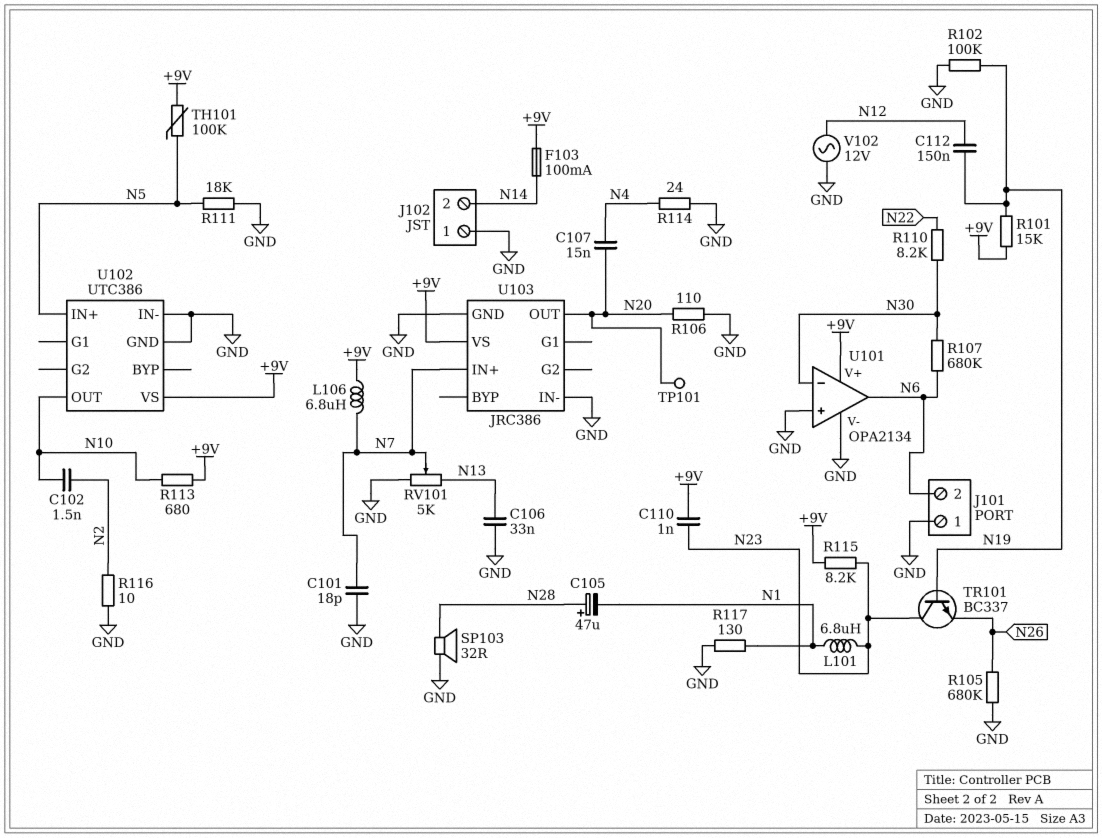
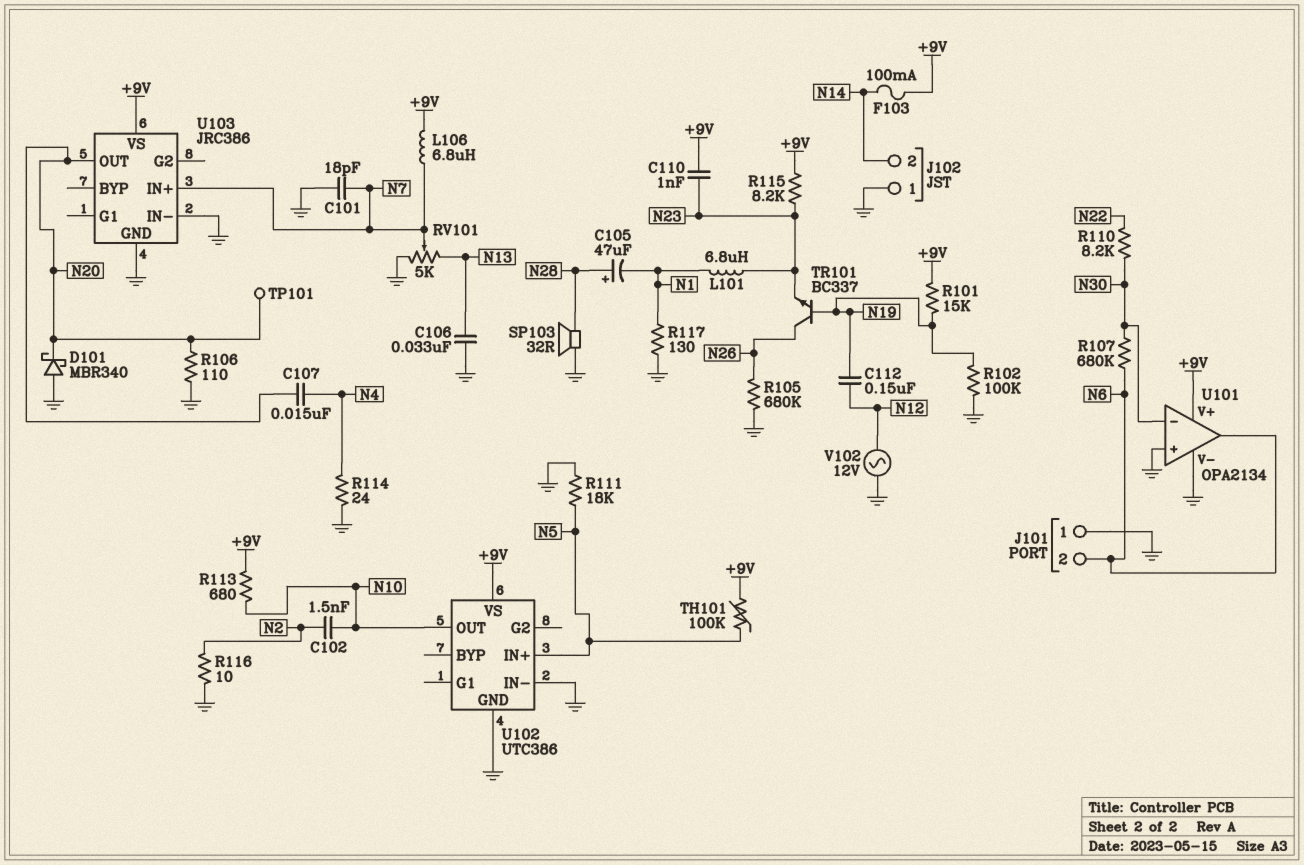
D101: none -> schottky MBR340 (A GND, K N20)
TR101: NPN BC337 (B N19, C N23, E N26) -> NPN BC337 (B N19, C N26, E N23)

